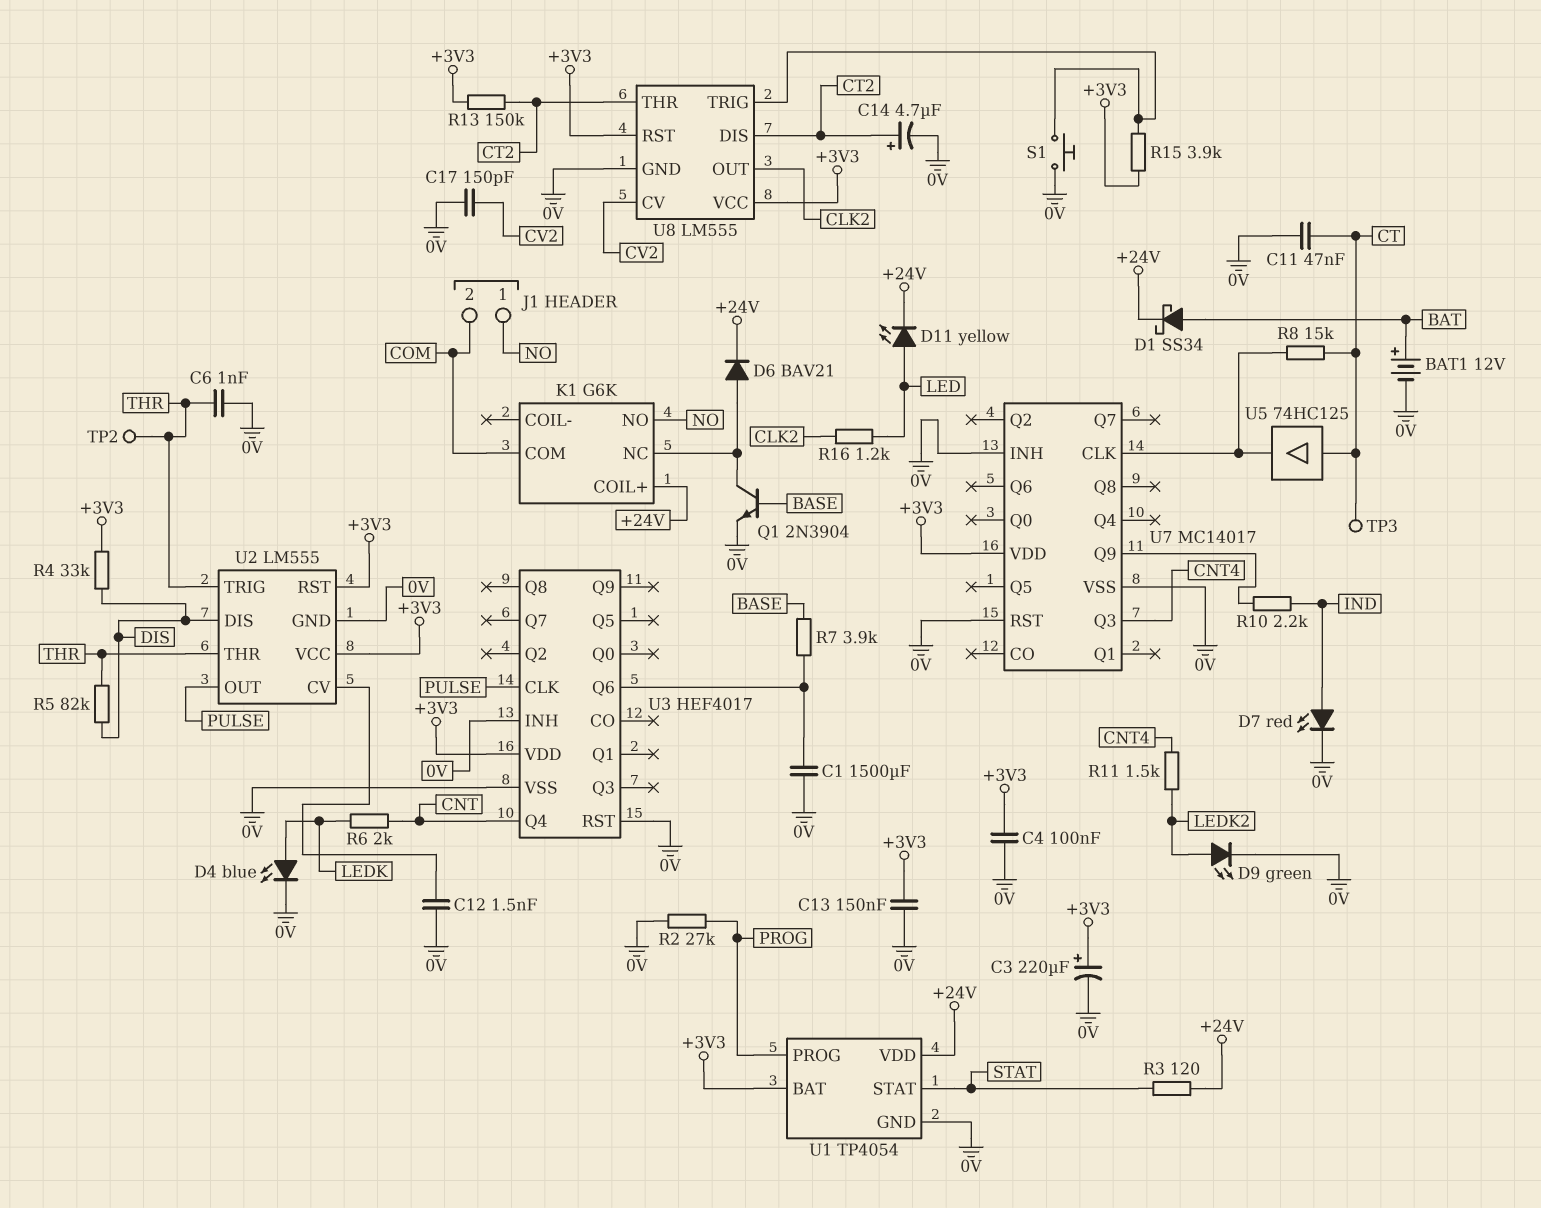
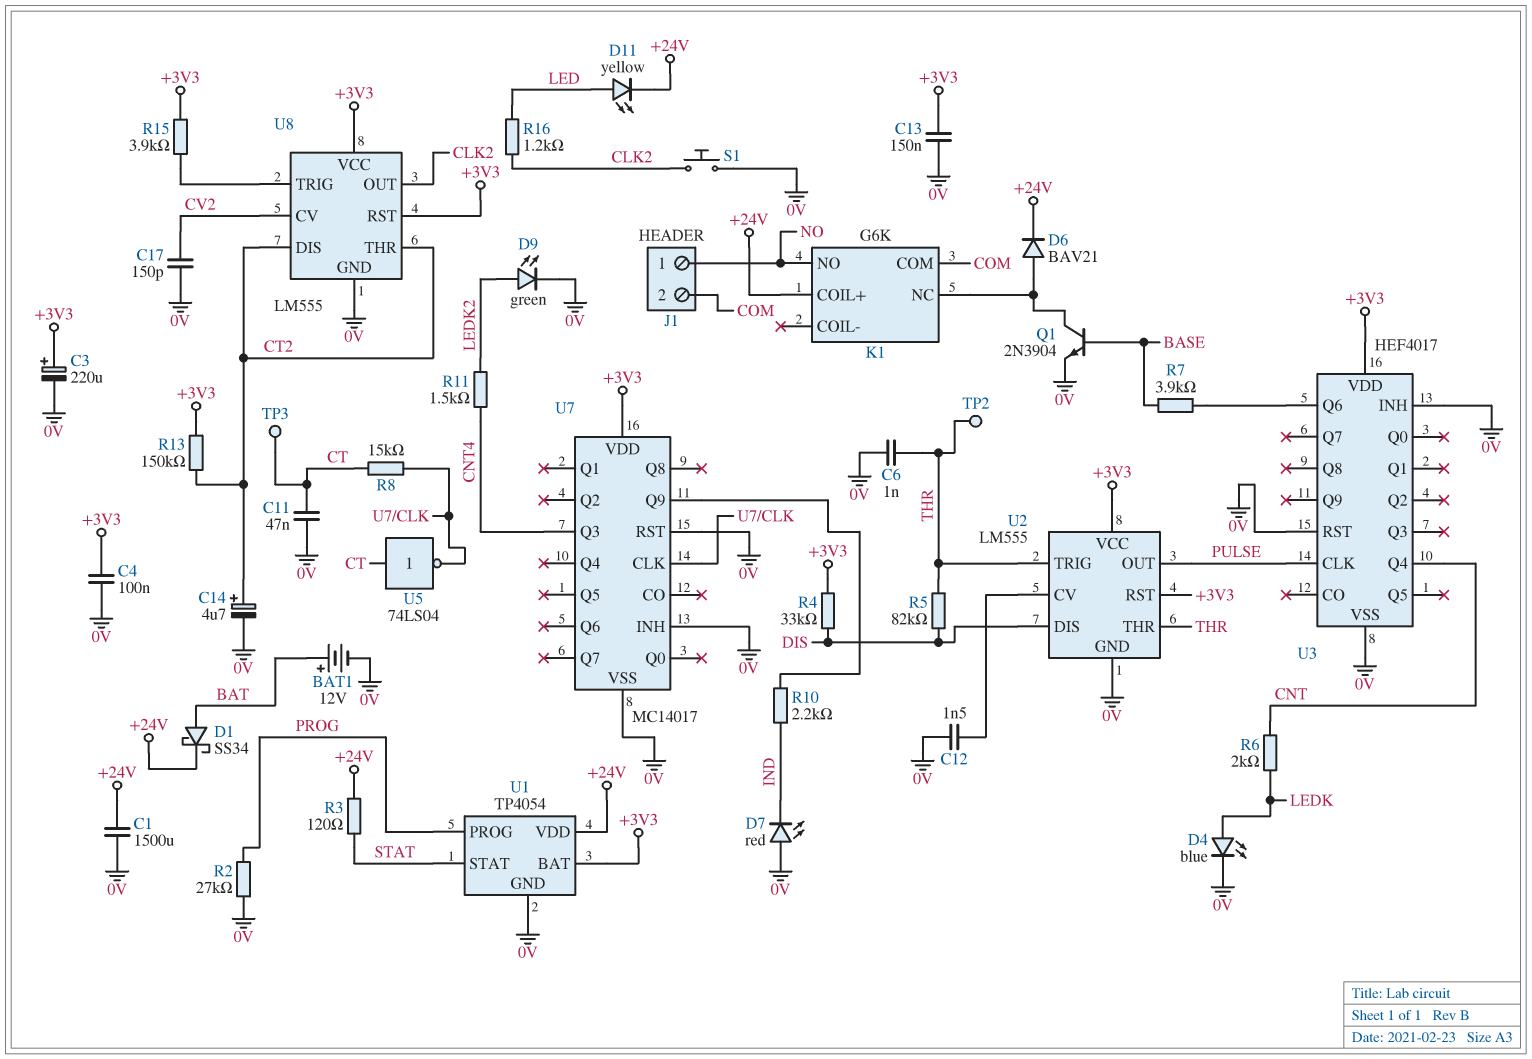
C1: 1500uF (0V, U3/Q6) -> 1500uF (+24V, 0V)
D7: LED red (A IND, K 0V) -> LED red (A 0V, K IND)
S1: button (0V, U8/TRIG) -> button (0V, CLK2)
U5: buffer 74HC125 (in CT, out U7/CLK) -> NOT 74LS04 (in CT, out U7/CLK)

